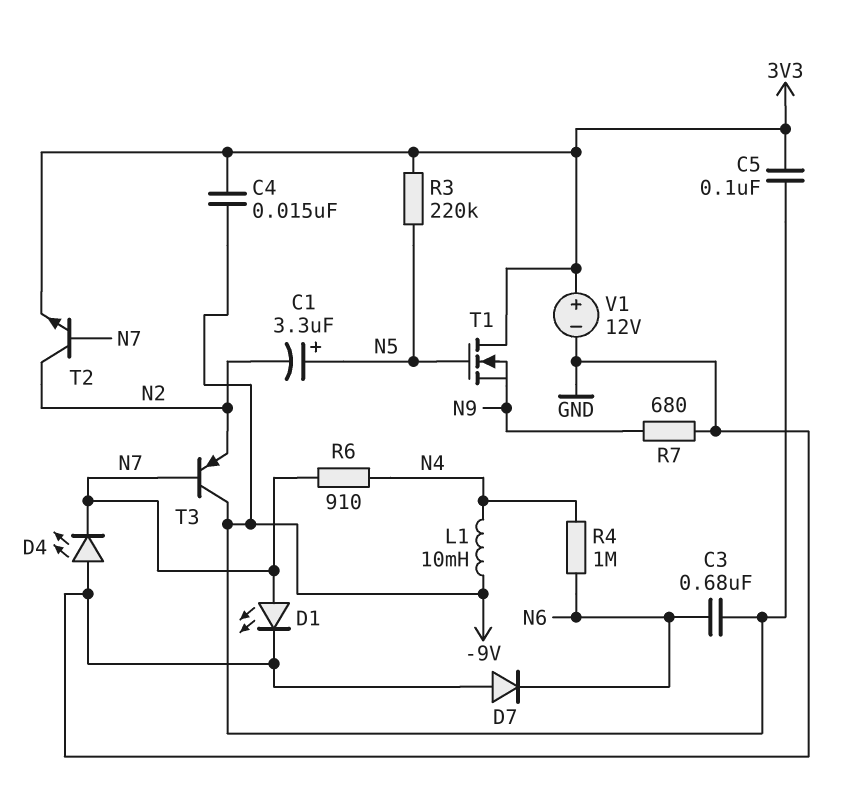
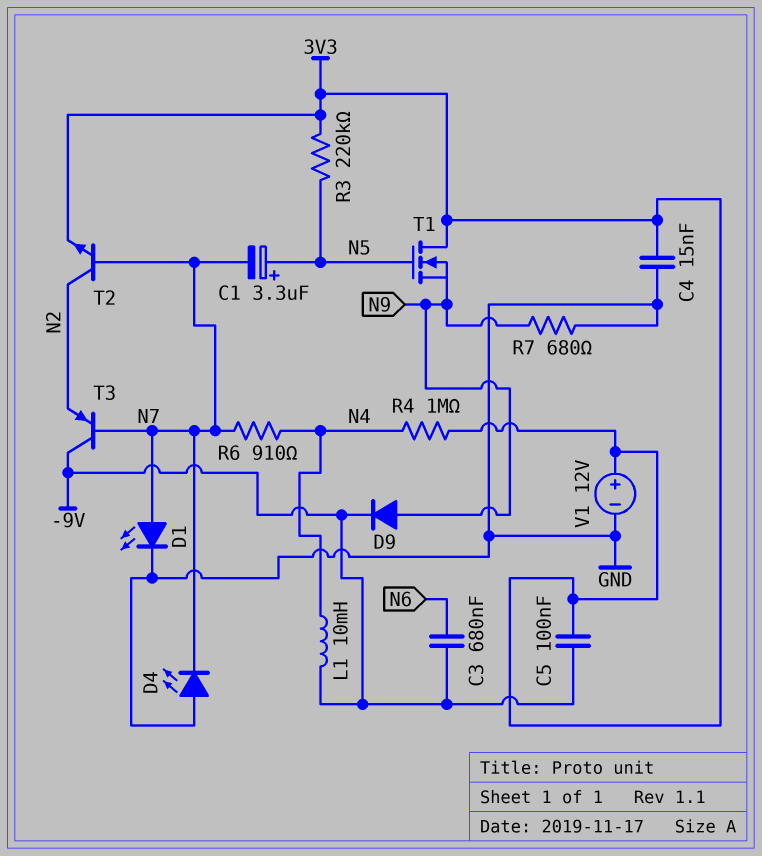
C1: 3.3uF (plus N5, minus N2) -> 3.3uF (plus N5, minus N7)
C4: 15nF (-9V, 3V3) -> 15nF (3V3, GND)
D7: diode (A GND, K N6) -> none
D9: none -> diode (A N9, K -9V)
R4: 1M (N4, N6) -> 1M (3V3, N4)

